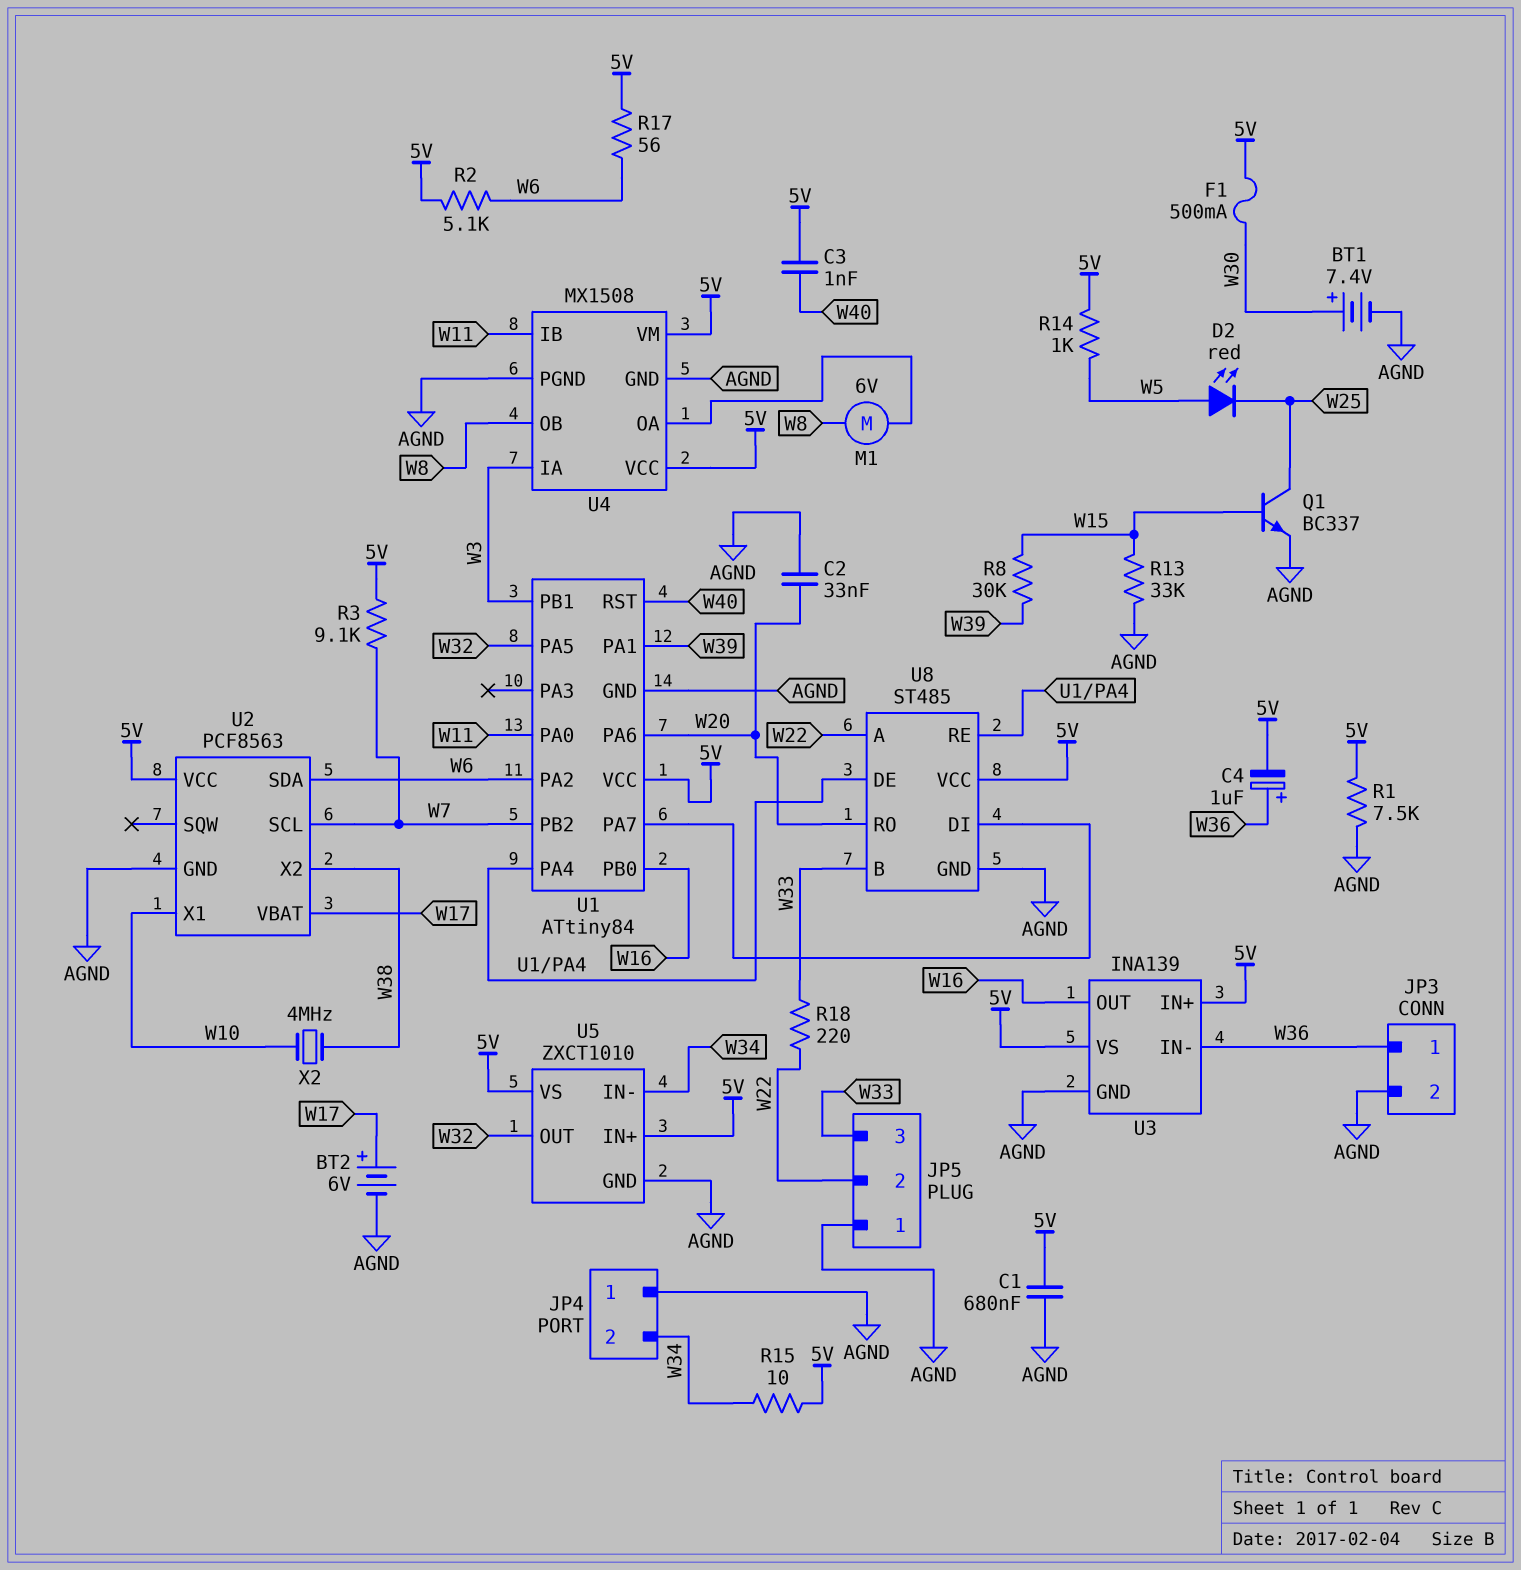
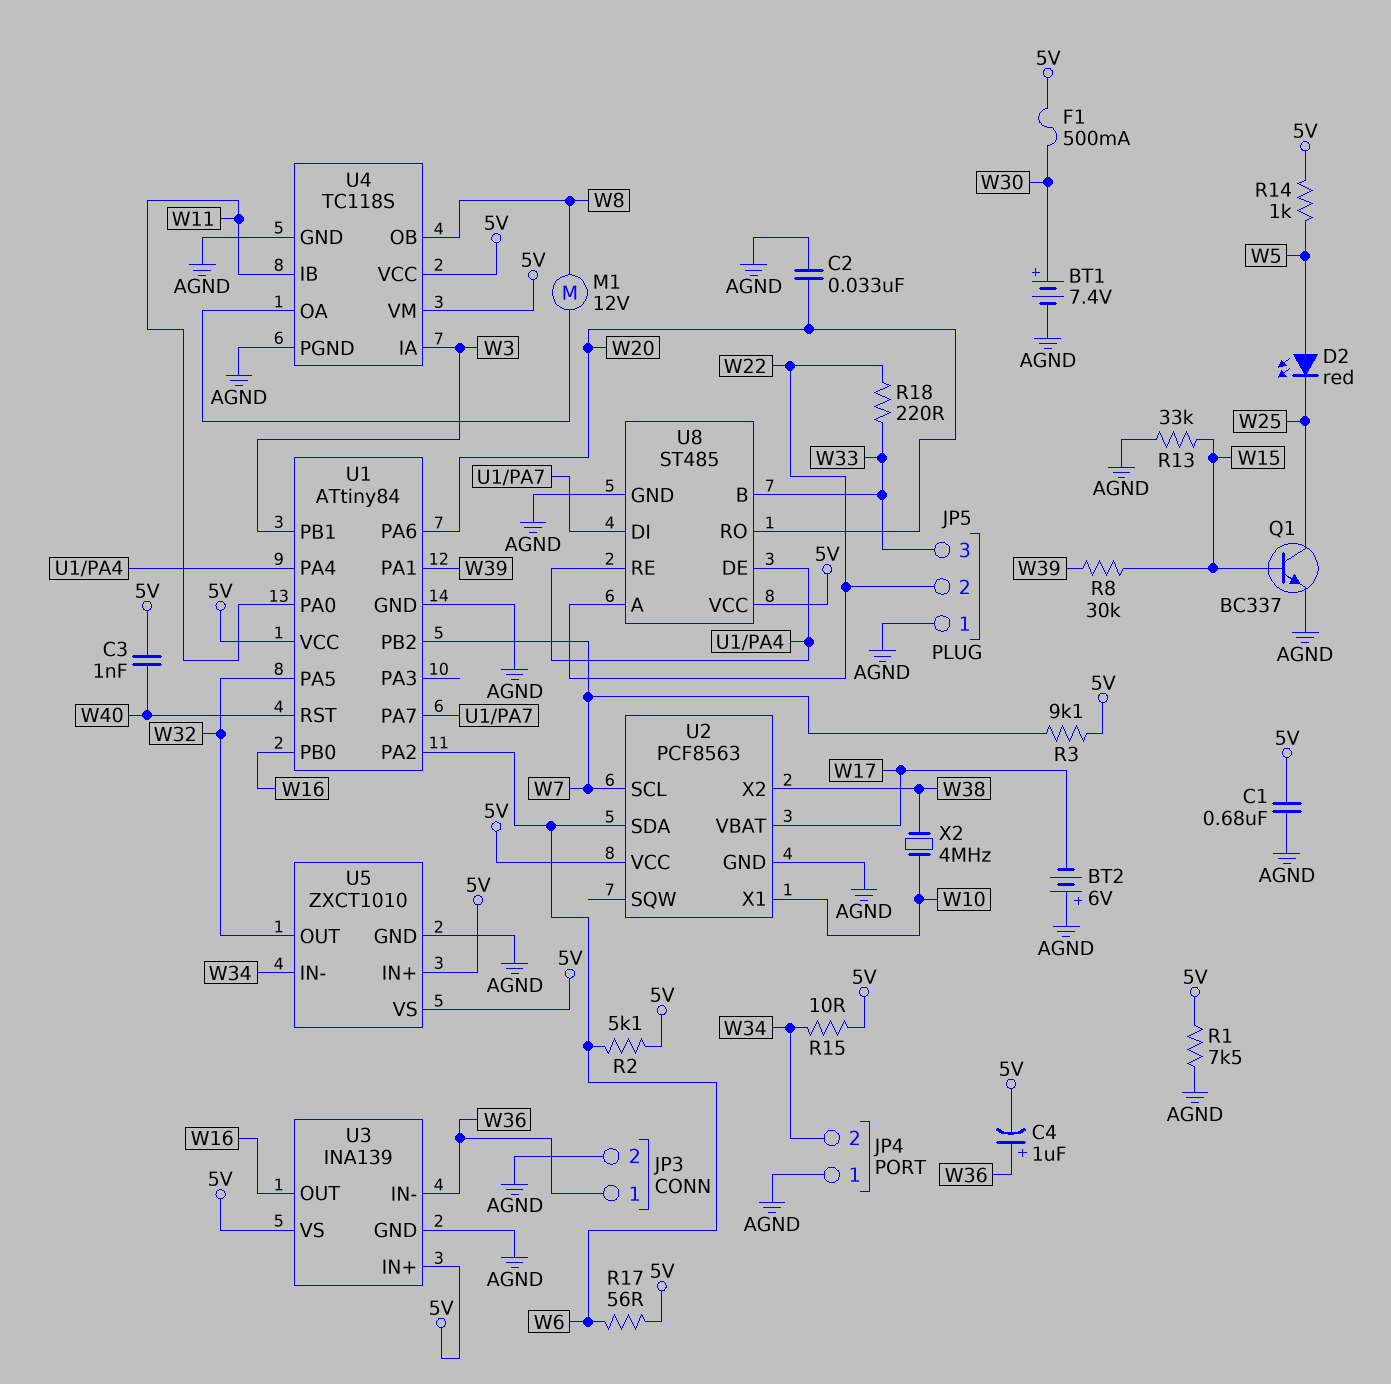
BT2: 6V (plus W17, minus AGND) -> 6V (plus AGND, minus W17)
M1: motor 6V (U4/OA, W8) -> motor 12V (U4/OA, W8)
U4: MX1508 -> TC118S

